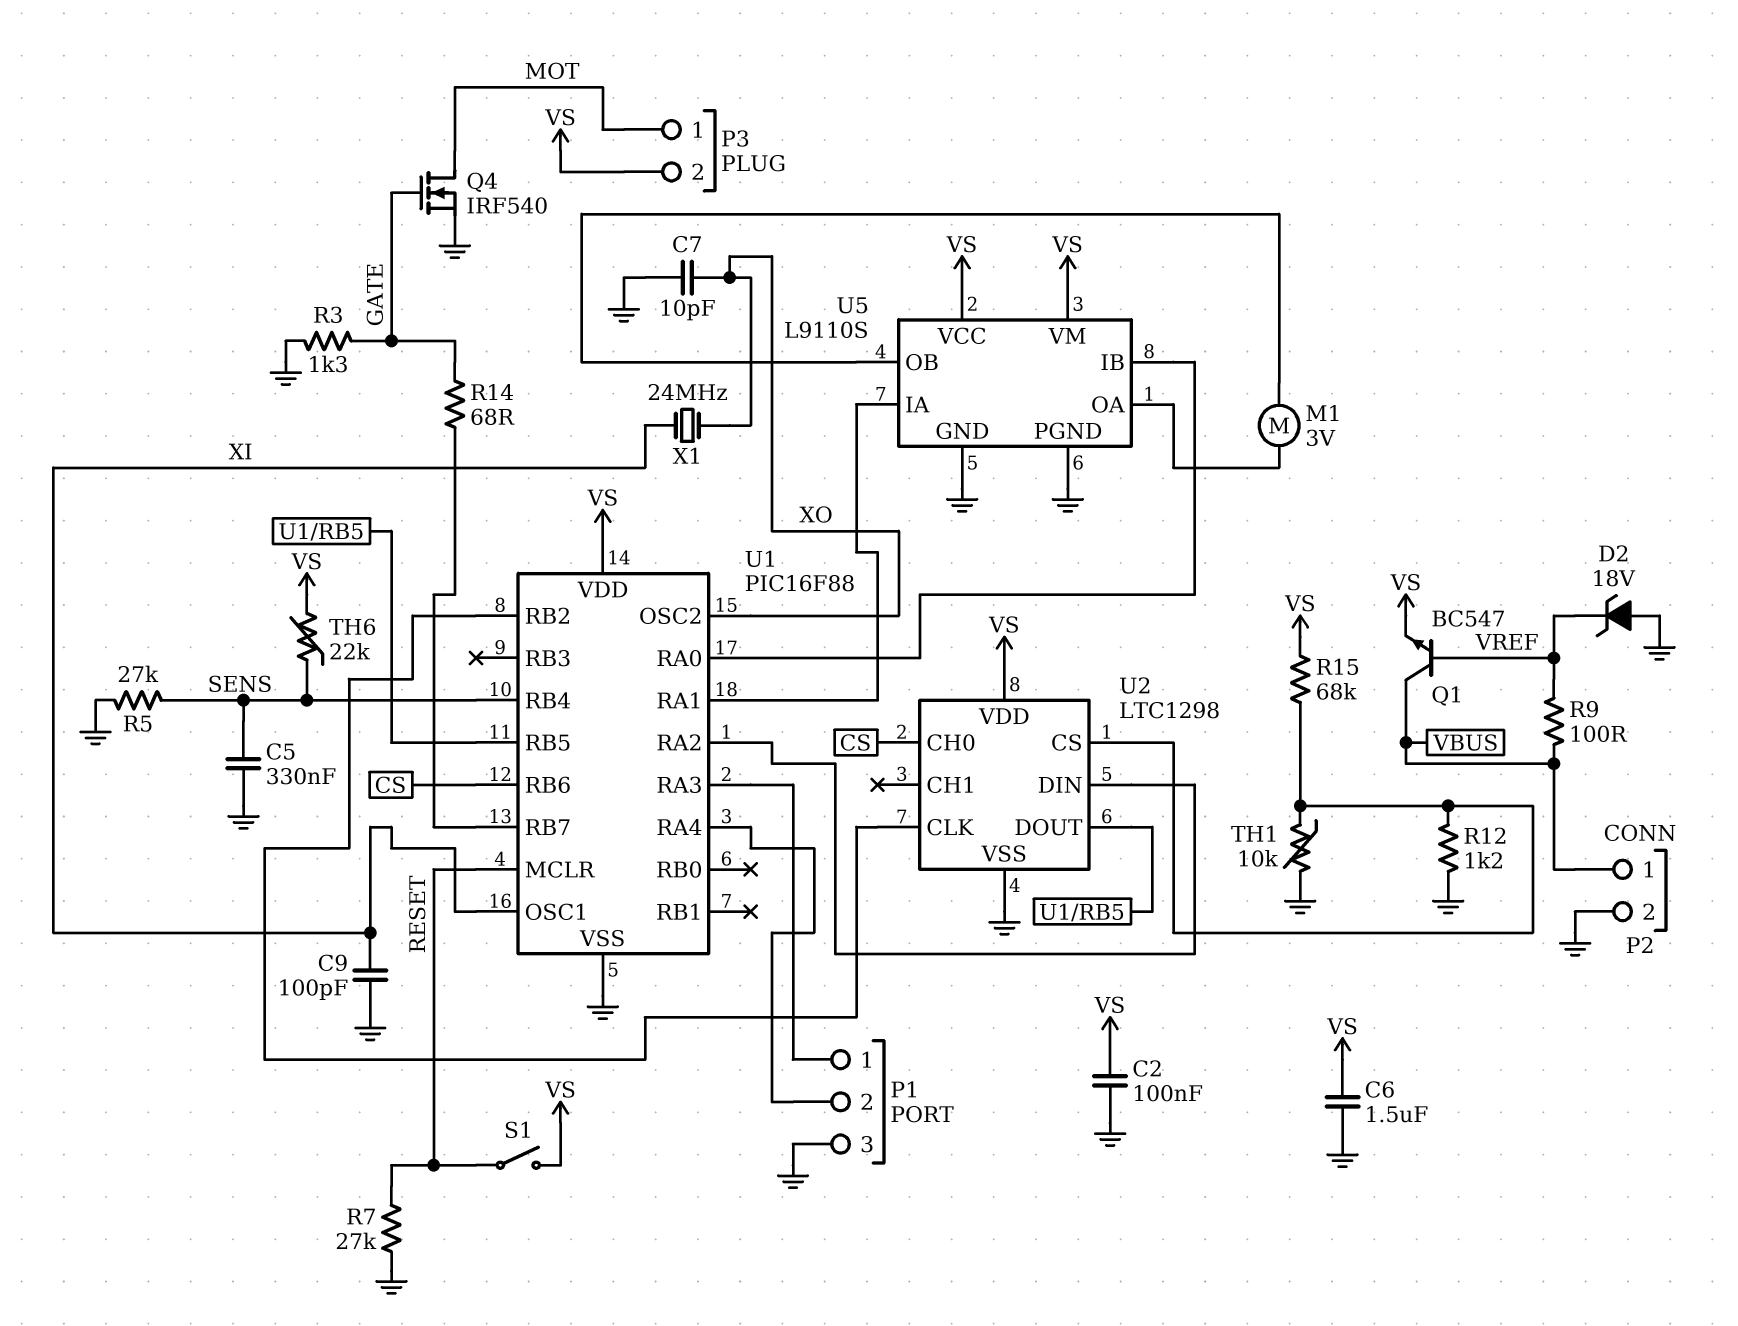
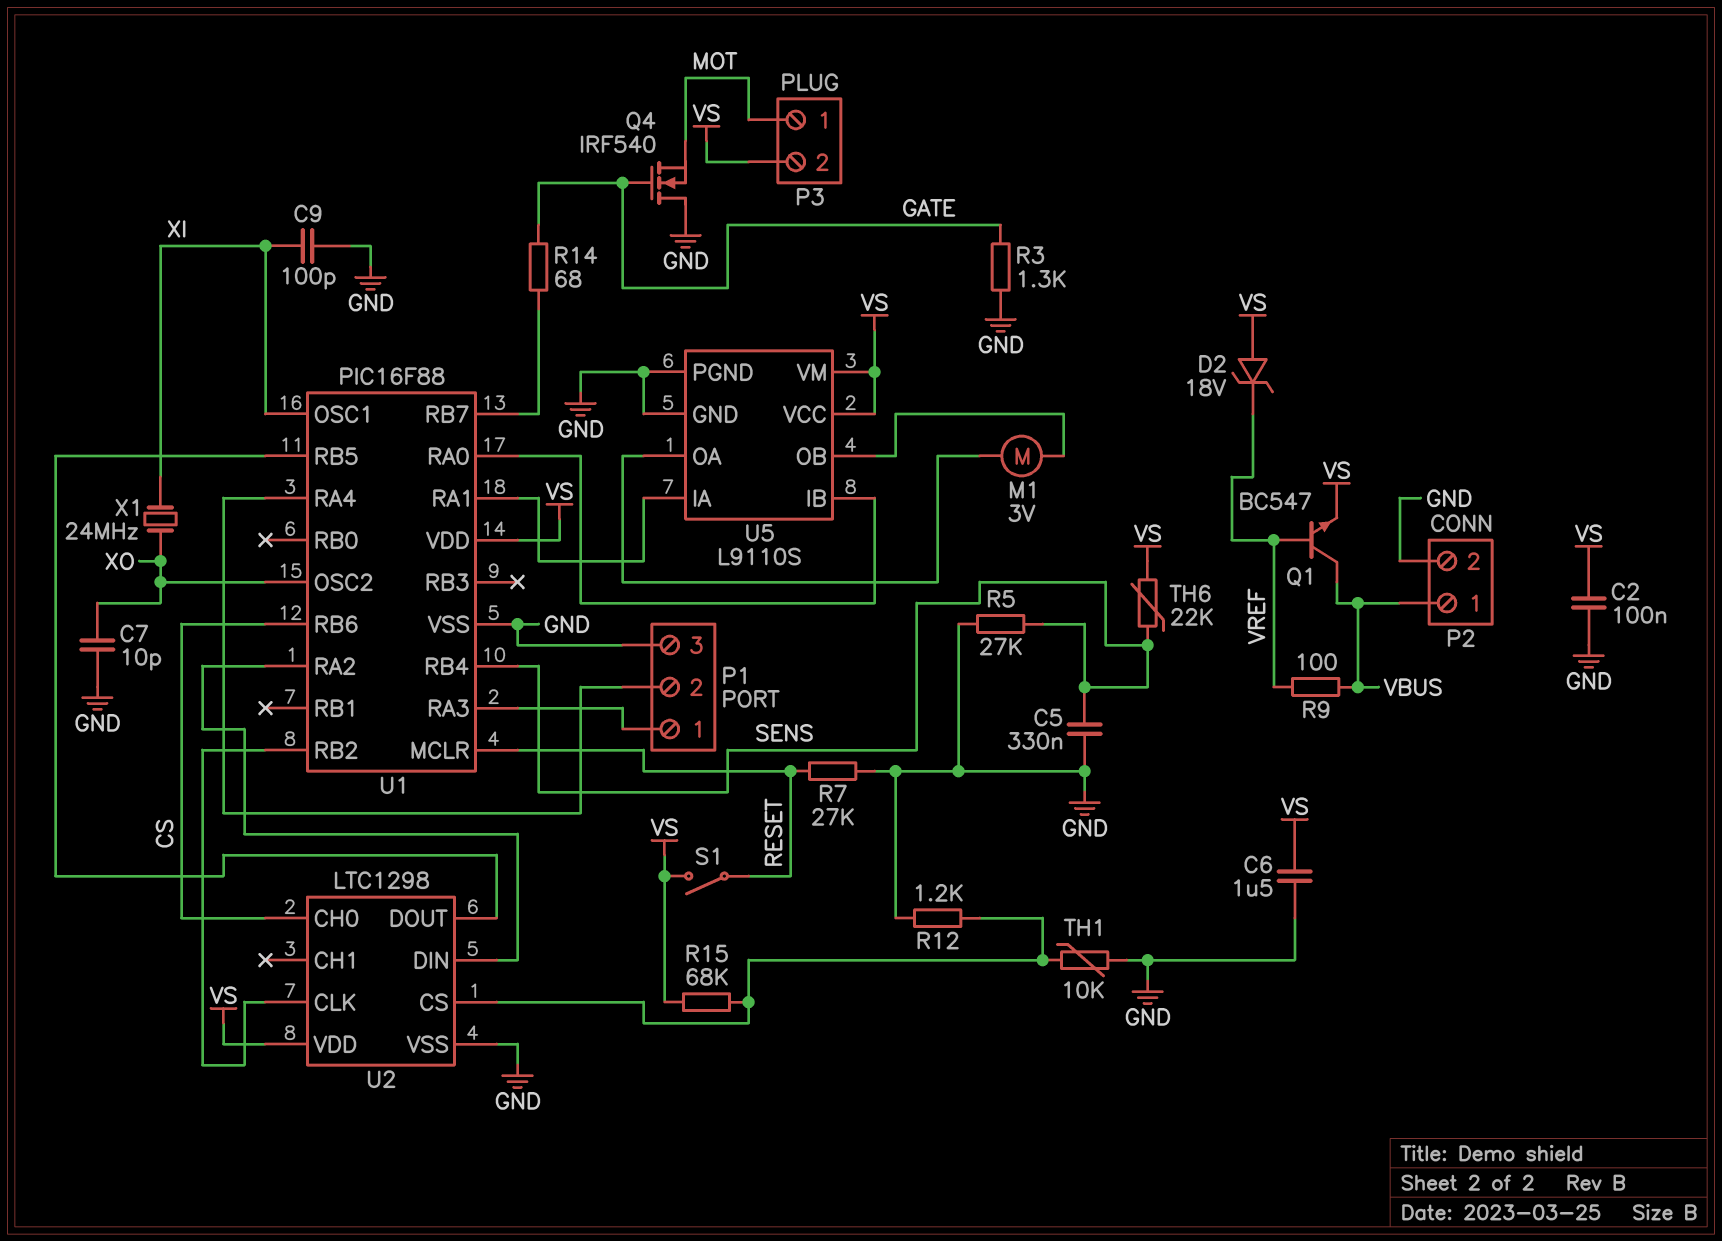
D2: zener 18V (A GND, K VREF) -> zener 18V (A VS, K VREF)
Q4: NMOS IRF540 (G GATE, D MOT, S GND) -> NMOS IRF540 (G GATE, D GND, S MOT)

